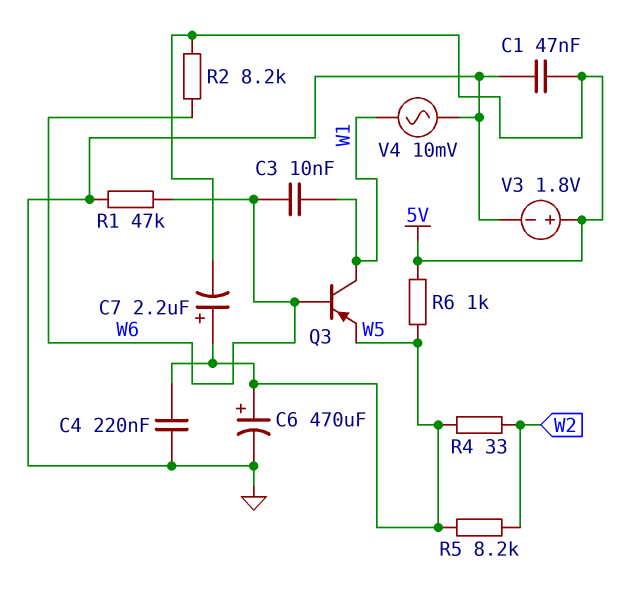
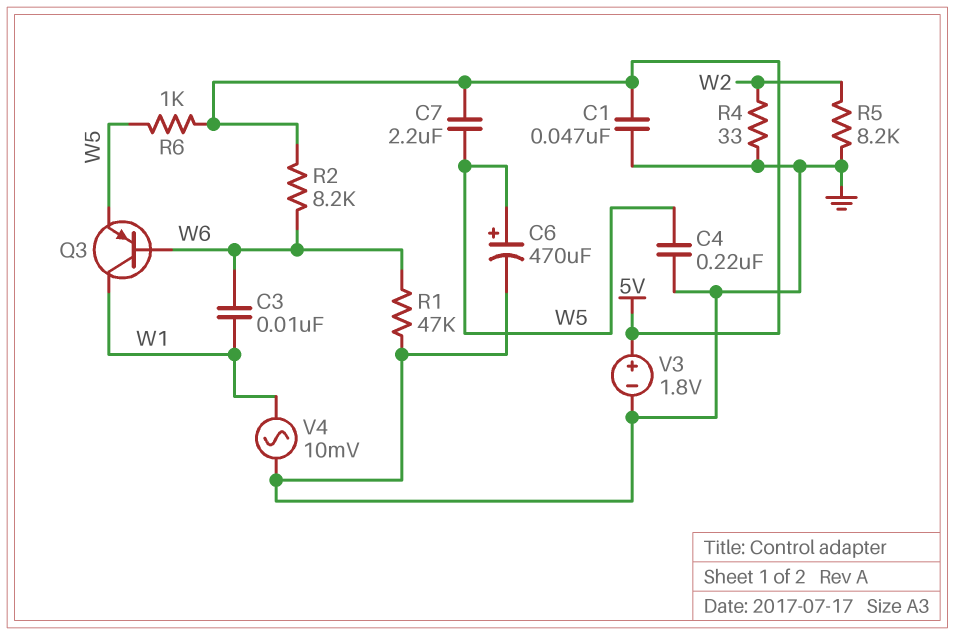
C7: 2.2uF (plus W5, minus 5V) -> 2.2uF (5V, W5)
R4: 33 (W2, W5) -> 33 (GND, W2)
R5: 8.2k (W2, W5) -> 8.2k (GND, W2)

